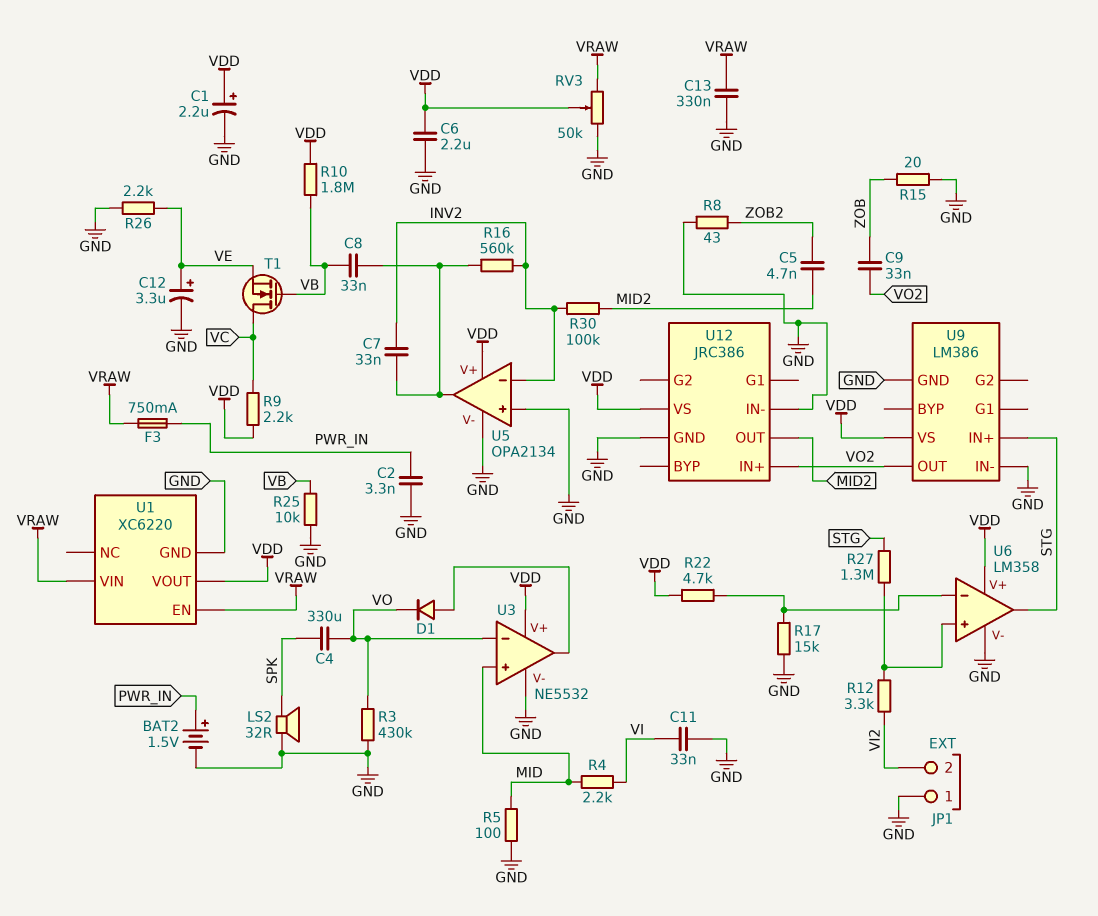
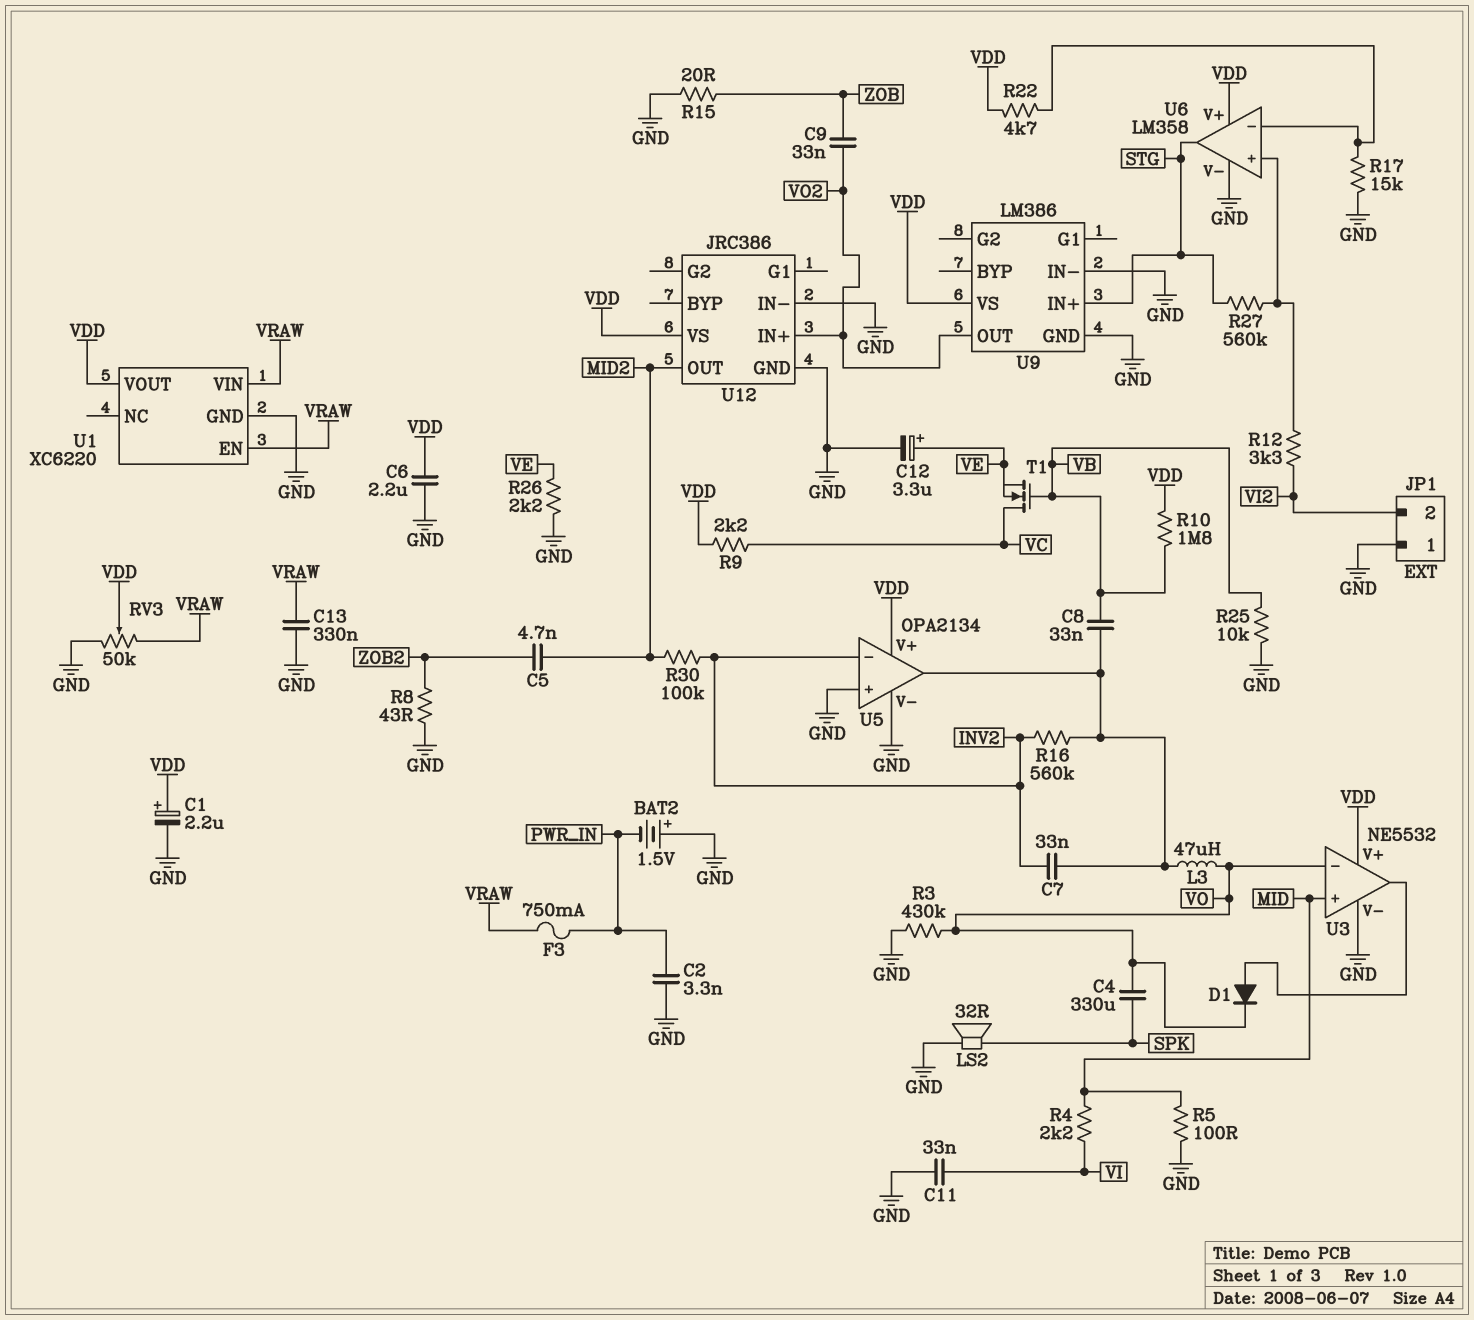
BAT2: 1.5V (plus PWR_IN, minus GND) -> 1.5V (plus GND, minus PWR_IN)
L3: none -> 47uH (U5/out, VO)
R27: 1.3M (STG, U6/in+) -> 560k (STG, U6/in+)

